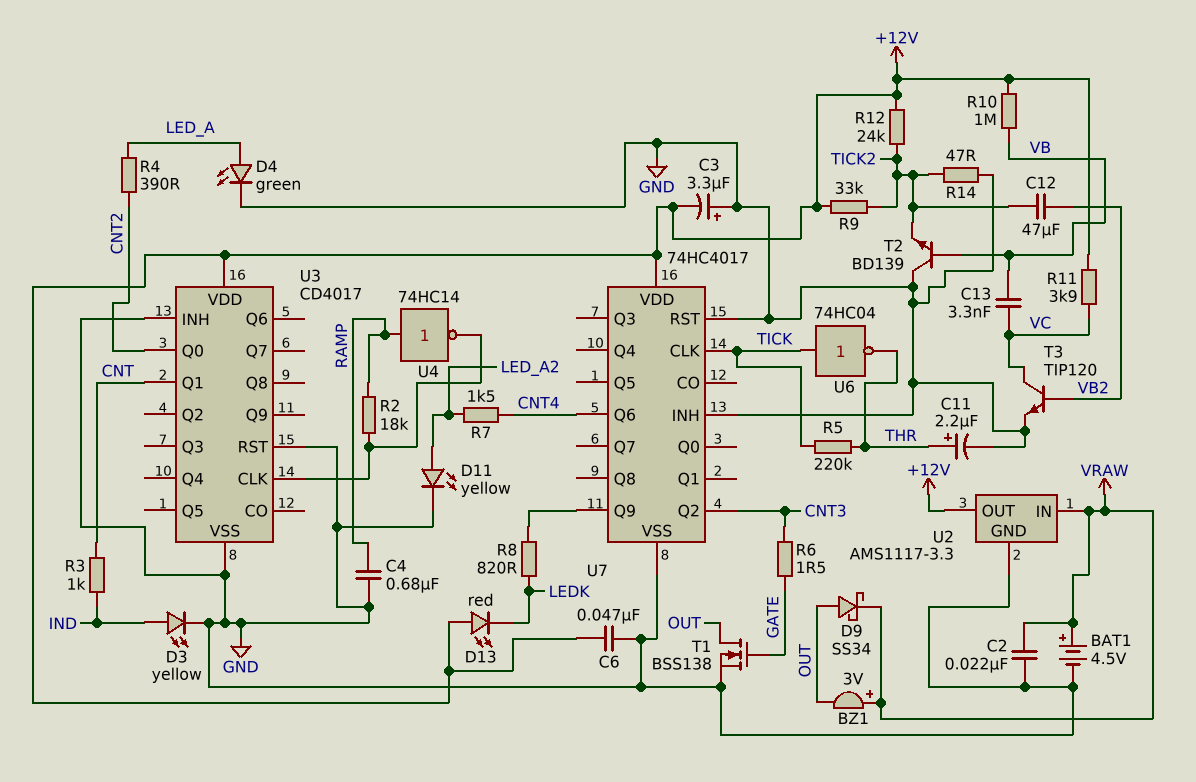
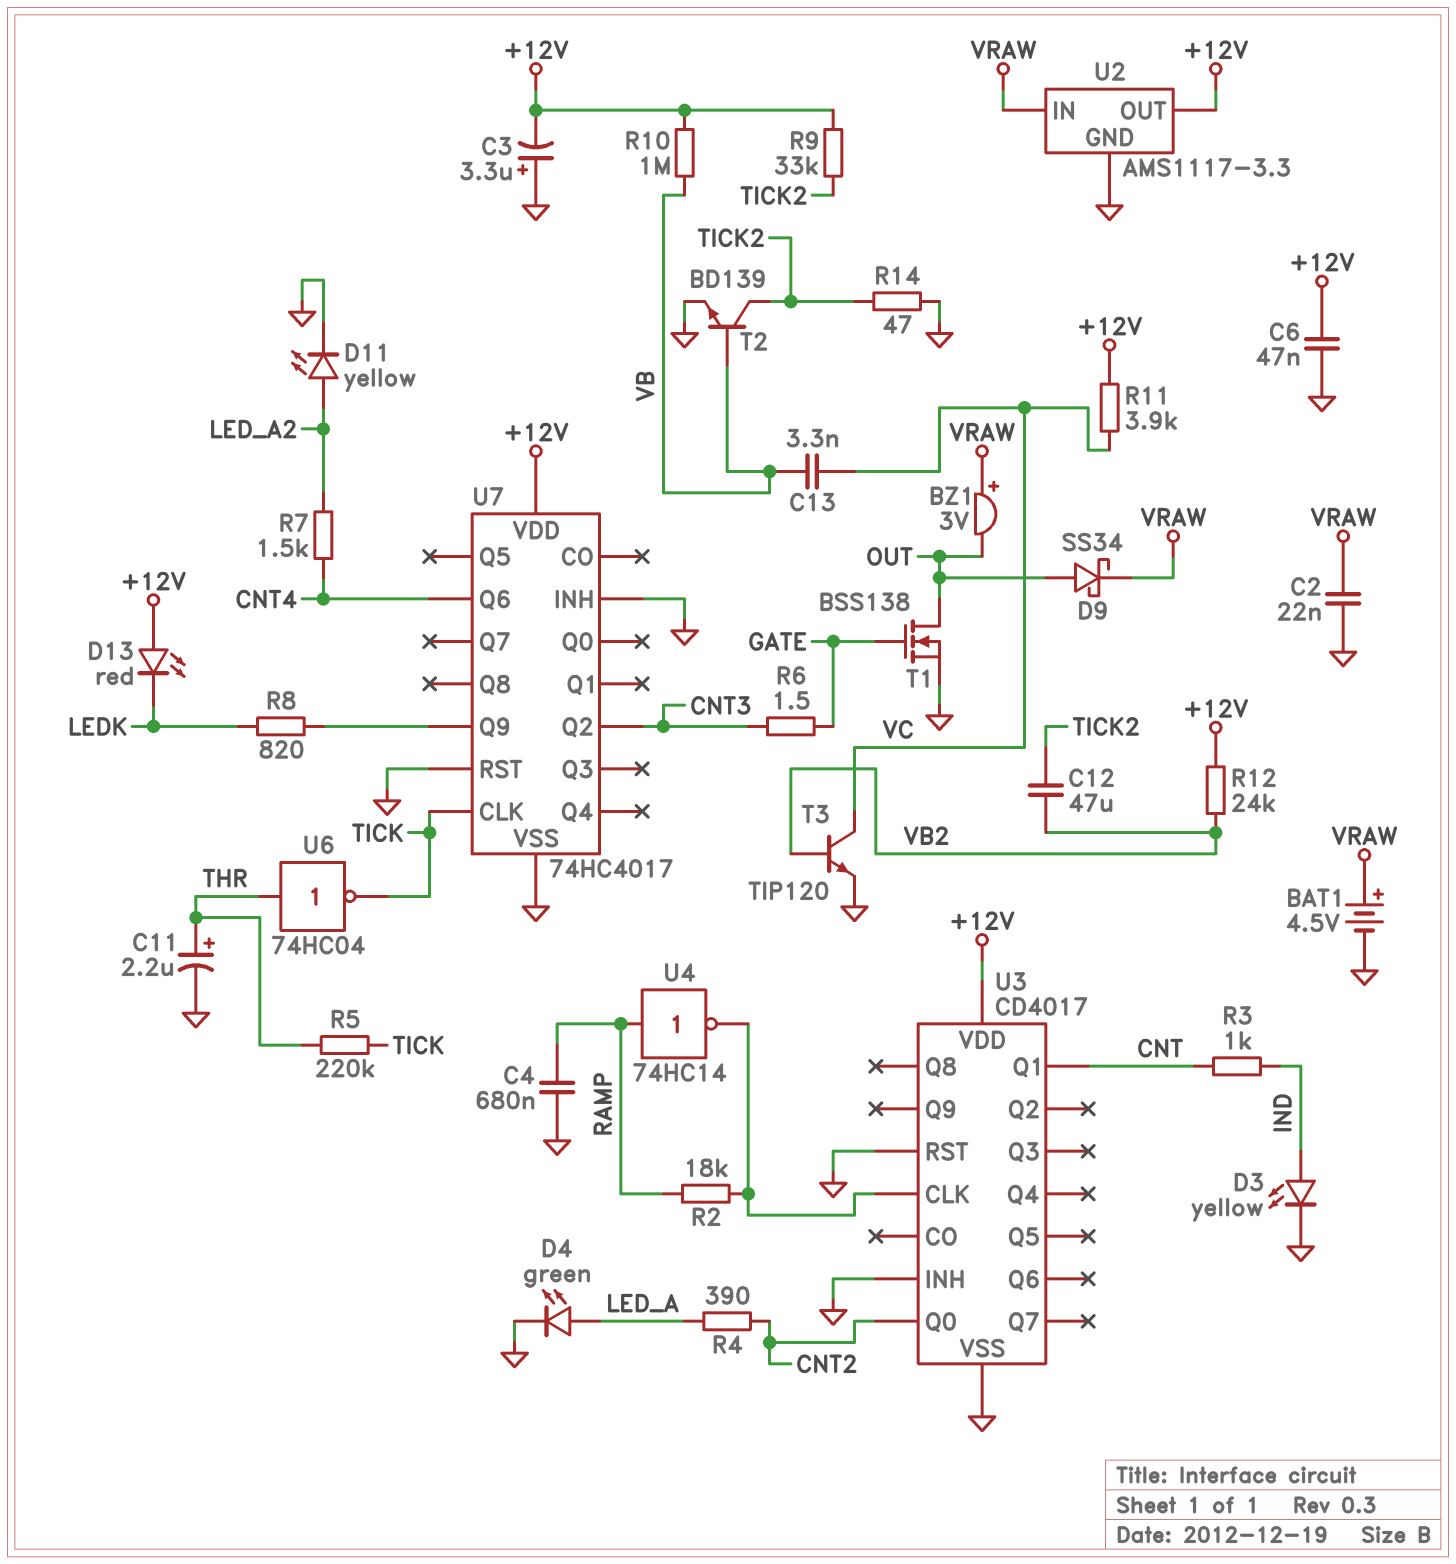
R12: 24k (+12V, TICK2) -> 24k (+12V, VB2)
T2: NPN BD139 (B VB, C GND, E TICK2) -> NPN BD139 (B VB, C TICK2, E GND)
U6: NOT 74HC04 (in TICK, out THR) -> NOT 74HC04 (in THR, out TICK)

